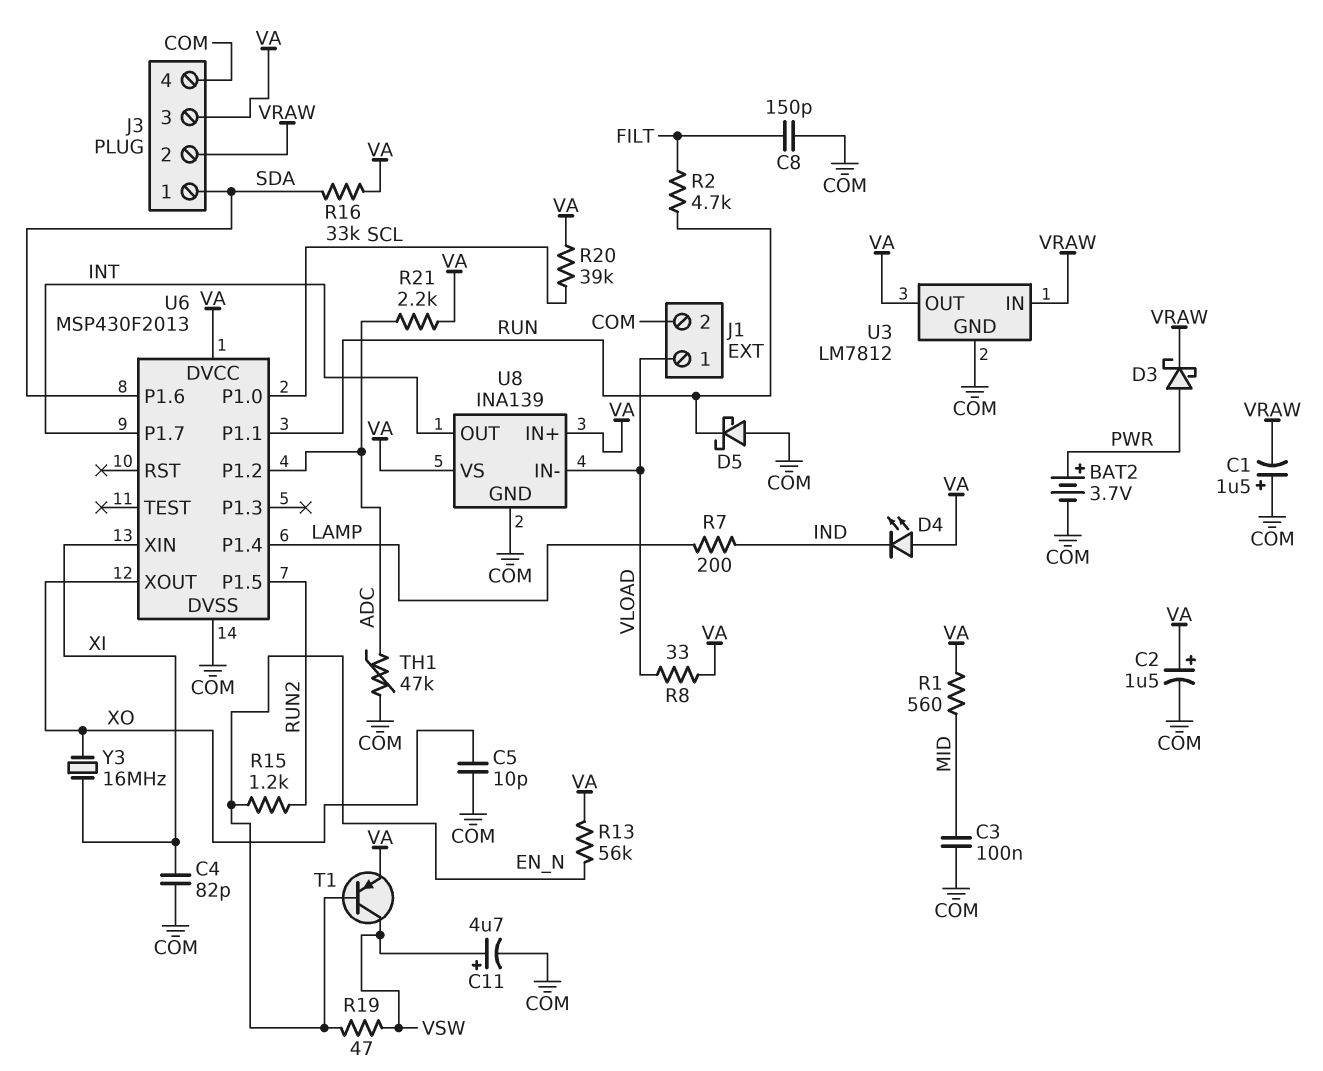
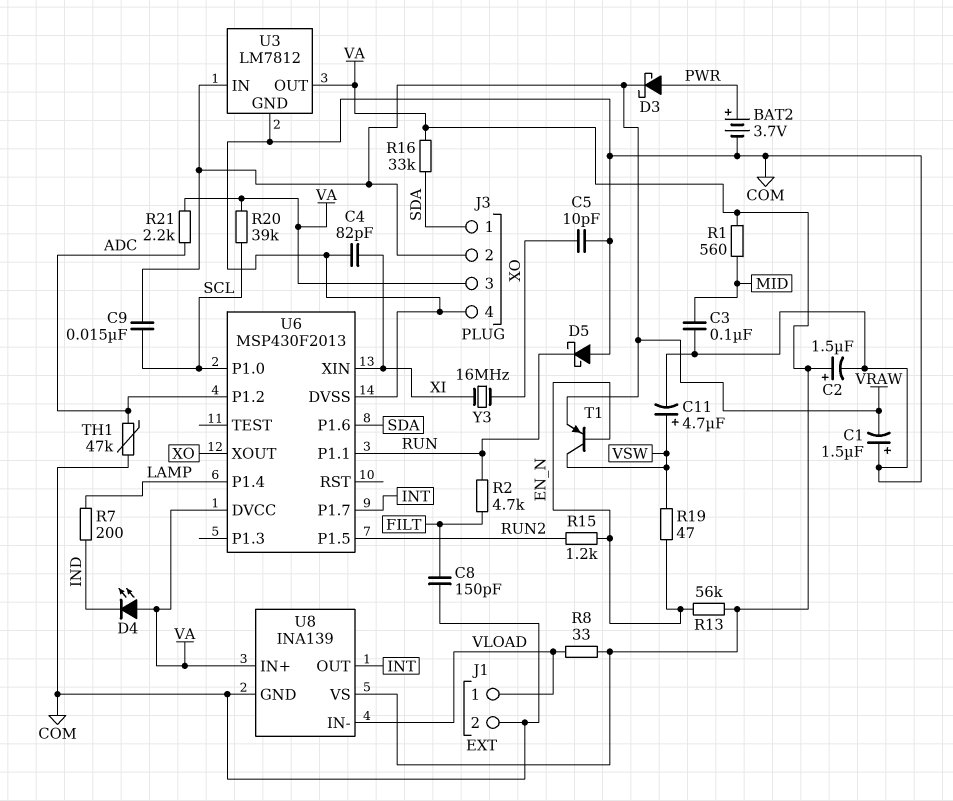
C9: none -> 15nF (SCL, VRAW)
T1: PNP (B EN_N, C VSW, E VA) -> PNP (B EN_N, C VSW, E VRAW)

